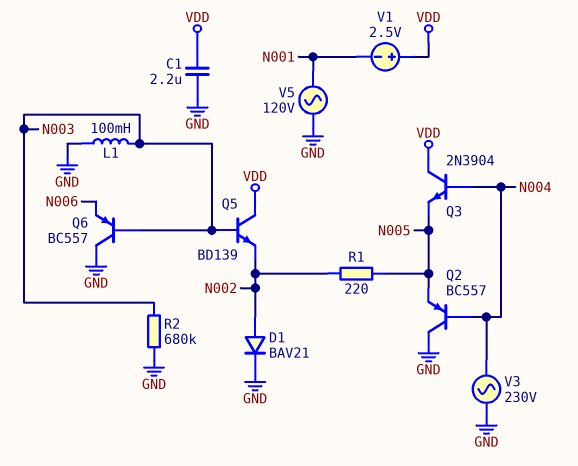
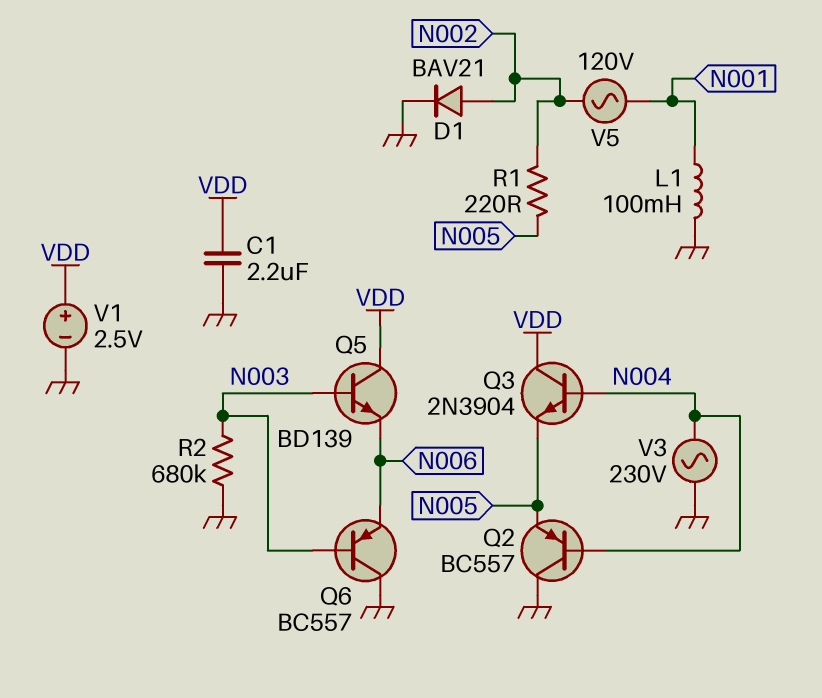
L1: 100mH (GND, N003) -> 100mH (GND, N001)
Q5: NPN BD139 (B N003, C VDD, E N002) -> NPN BD139 (B N003, C VDD, E N006)
V1: 2.5V (plus VDD, minus N001) -> 2.5V (plus VDD, minus GND)
V5: AC 120V (GND, N001) -> AC 120V (N001, N002)

